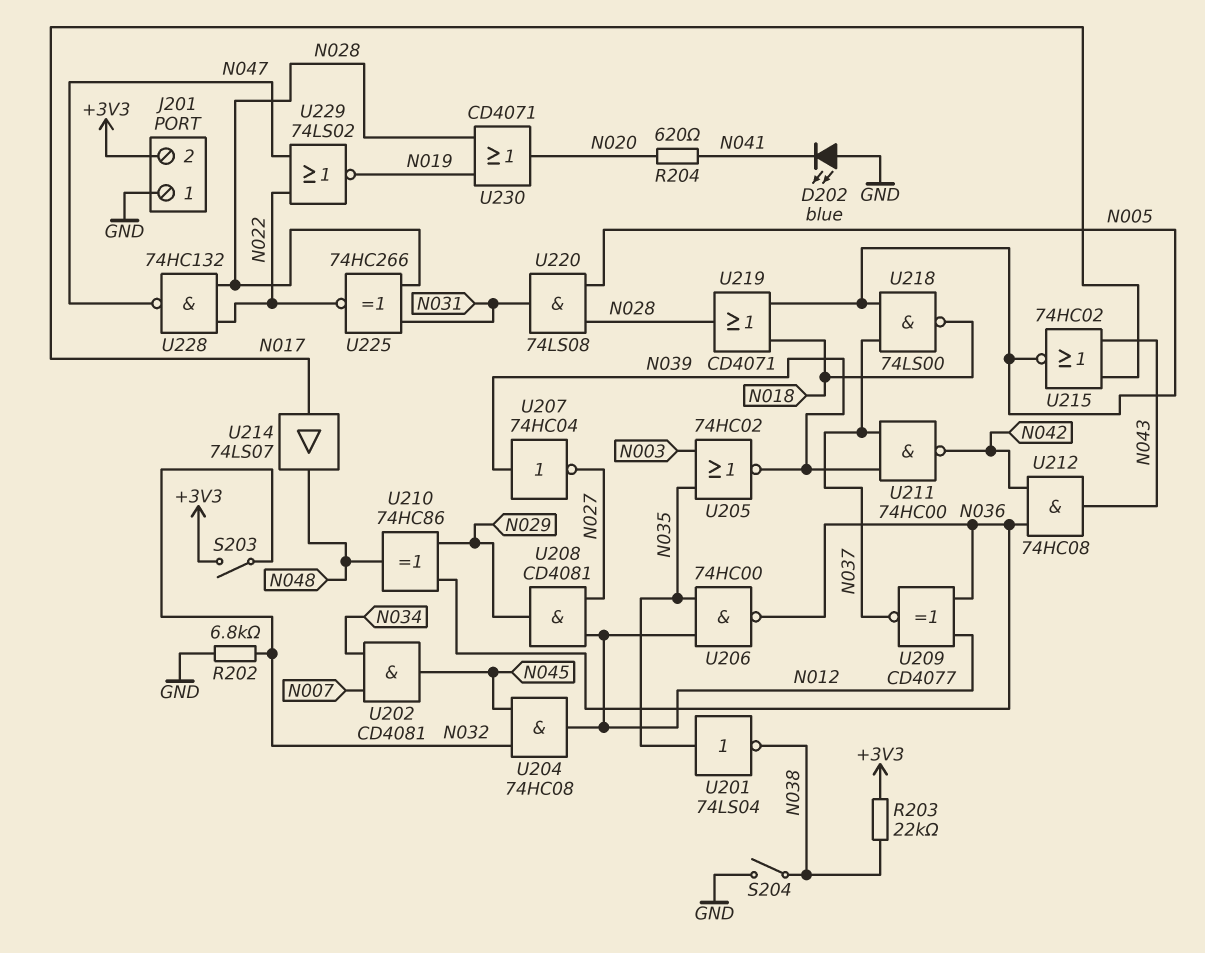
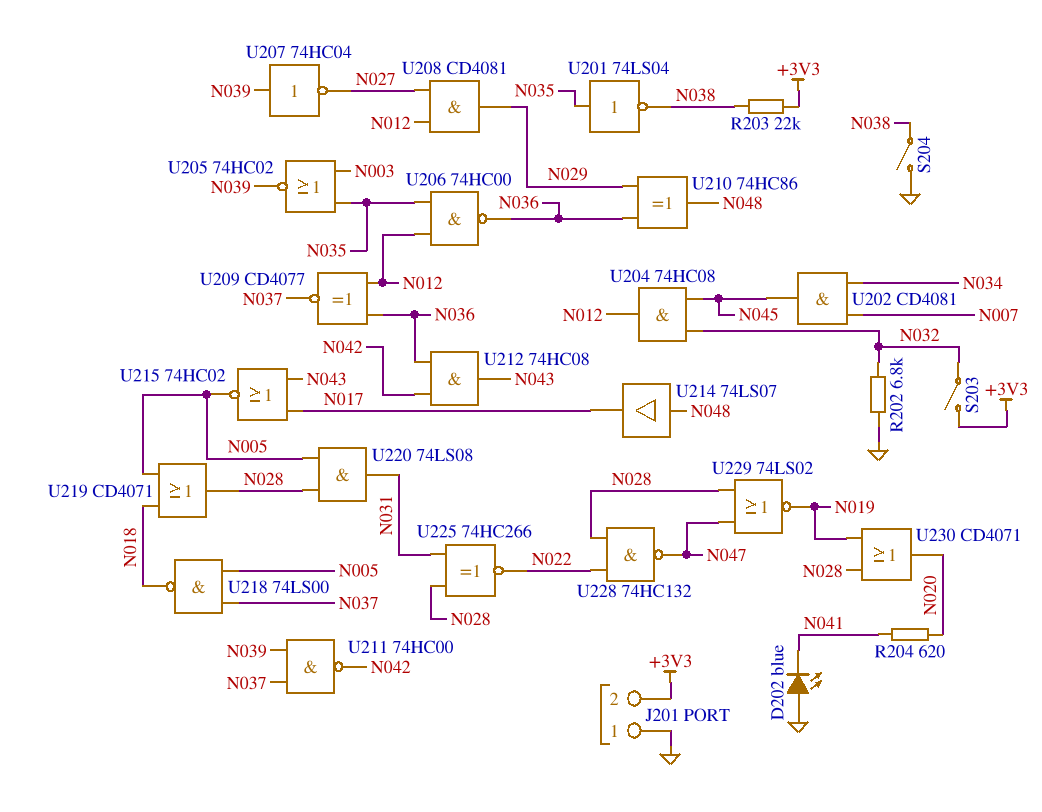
U214: buffer 74LS07 (in N017, out N048) -> buffer 74LS07 (in N048, out N017)
U229: NOR 74LS02 (in N022, in N047, out N019) -> NOR 74LS02 (in N028, in N047, out N019)

